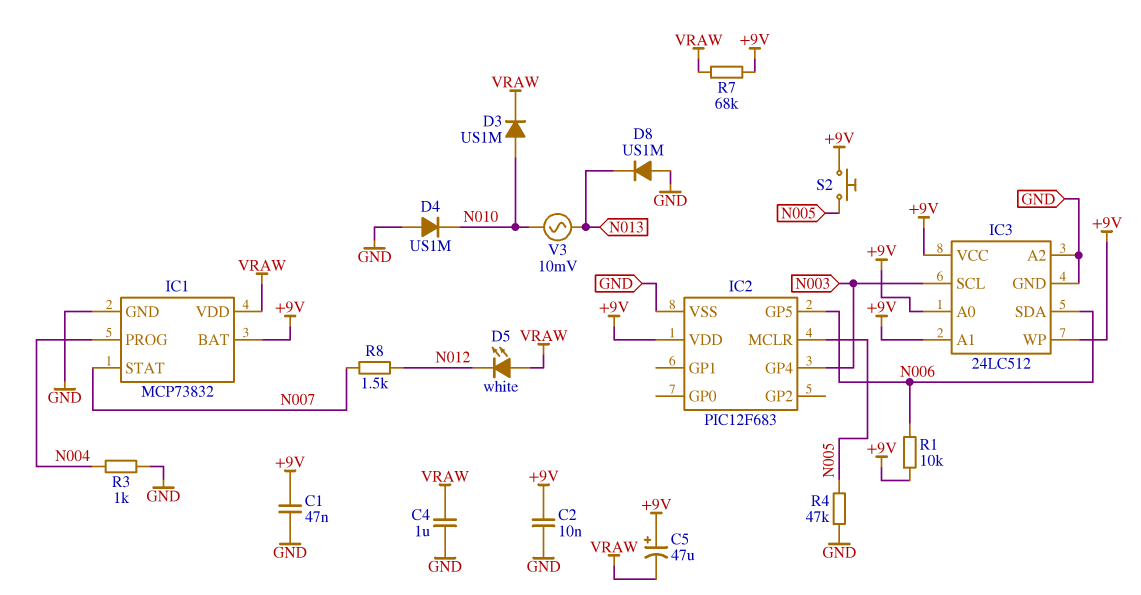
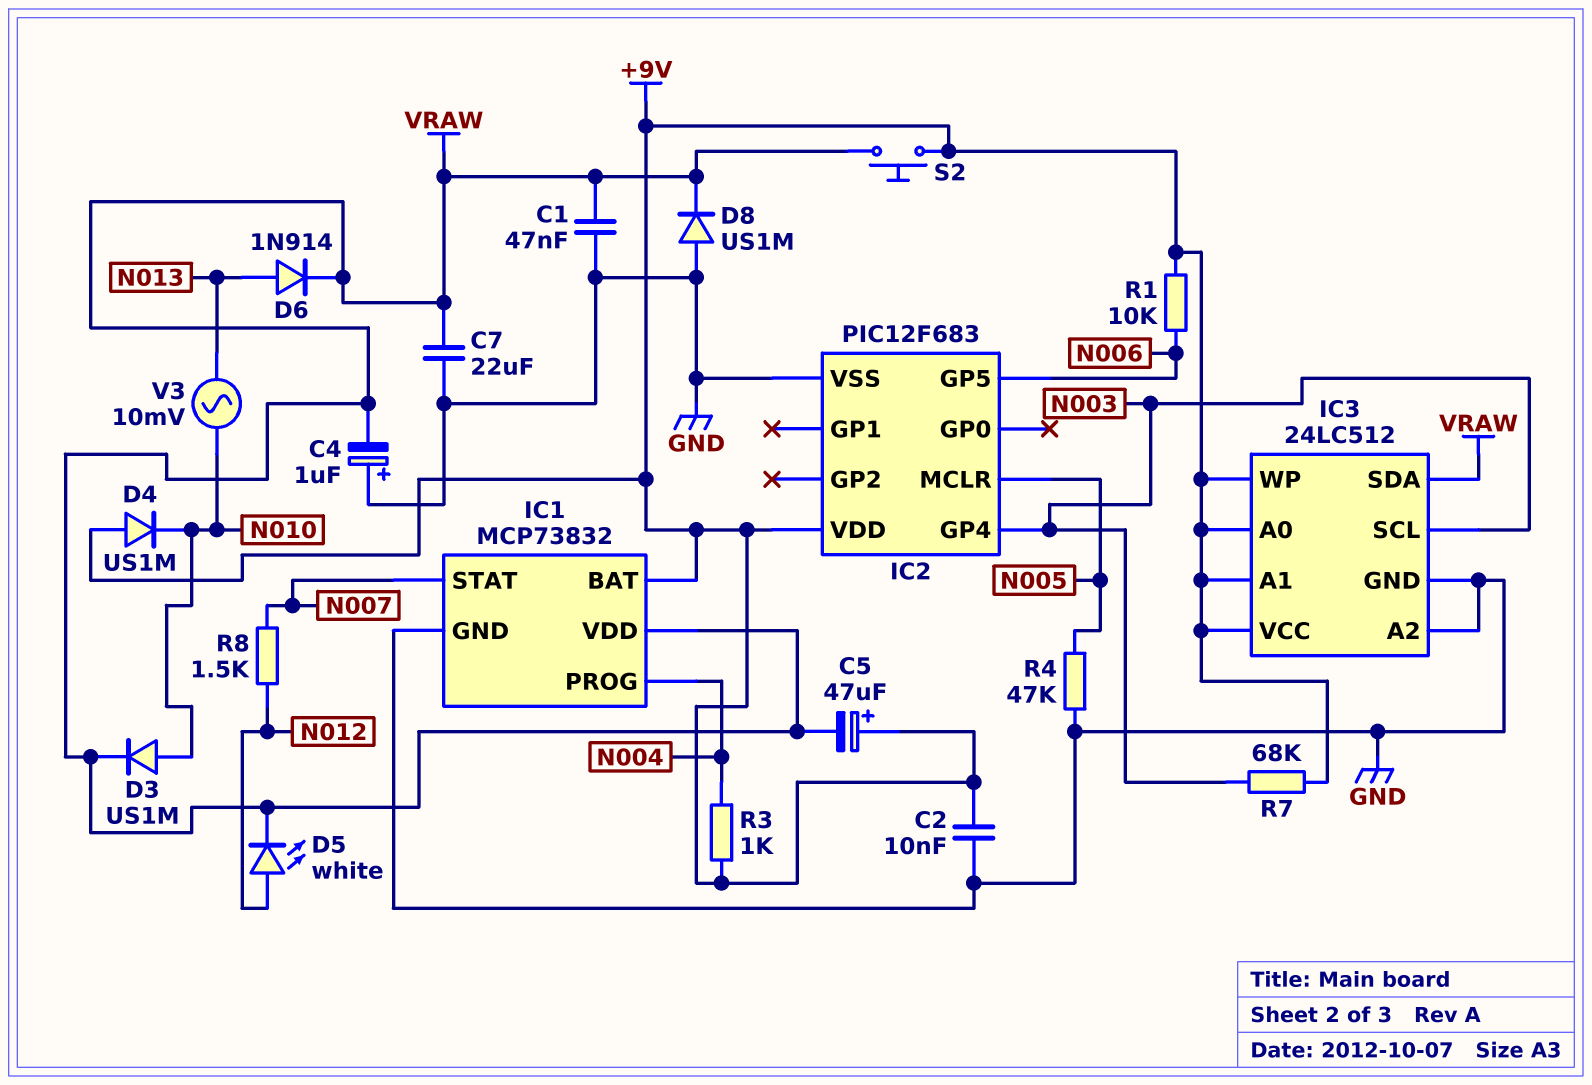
C1: 47nF (+9V, GND) -> 47nF (GND, VRAW)
C4: 1uF (GND, VRAW) -> 1uF (plus GND, minus VRAW)
C7: none -> 22uF (GND, VRAW)
D4: diode US1M (A GND, K N010) -> diode US1M (A +9V, K N010)
D5: LED white (A VRAW, K N012) -> LED white (A N012, K VRAW)
D6: none -> diode 1N914 (A N013, K VRAW)
D8: diode US1M (A GND, K N013) -> diode US1M (A GND, K VRAW)
IC3 pin SDA: N006 -> VRAW
R3: 1k (GND, N004) -> 1k (+9V, N004)
R7: 68k (+9V, VRAW) -> 68k (+9V, N003)
S2: button (+9V, N005) -> button (+9V, VRAW)

